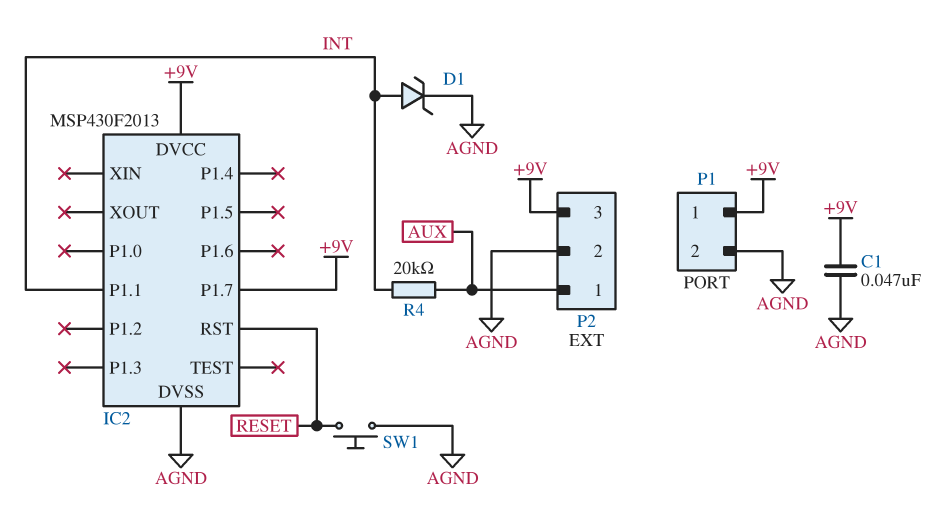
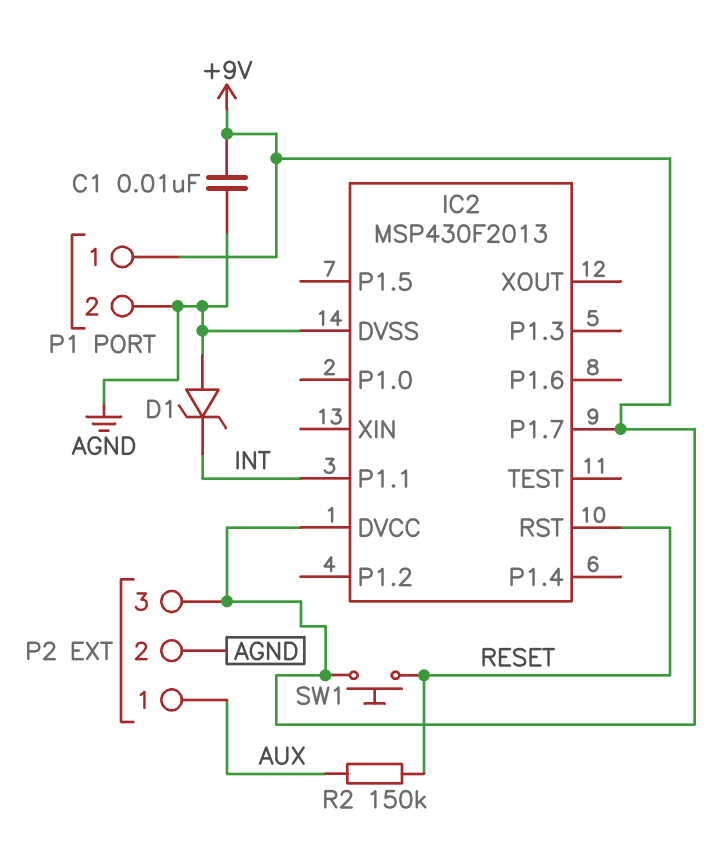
C1: 47nF (+9V, AGND) -> 10nF (+9V, AGND)
D1: zener (A INT, K AGND) -> zener (A AGND, K INT)
R2: none -> 150k (AUX, RESET)
R4: 20k (AUX, INT) -> none
SW1: button (AGND, RESET) -> button (+9V, RESET)

